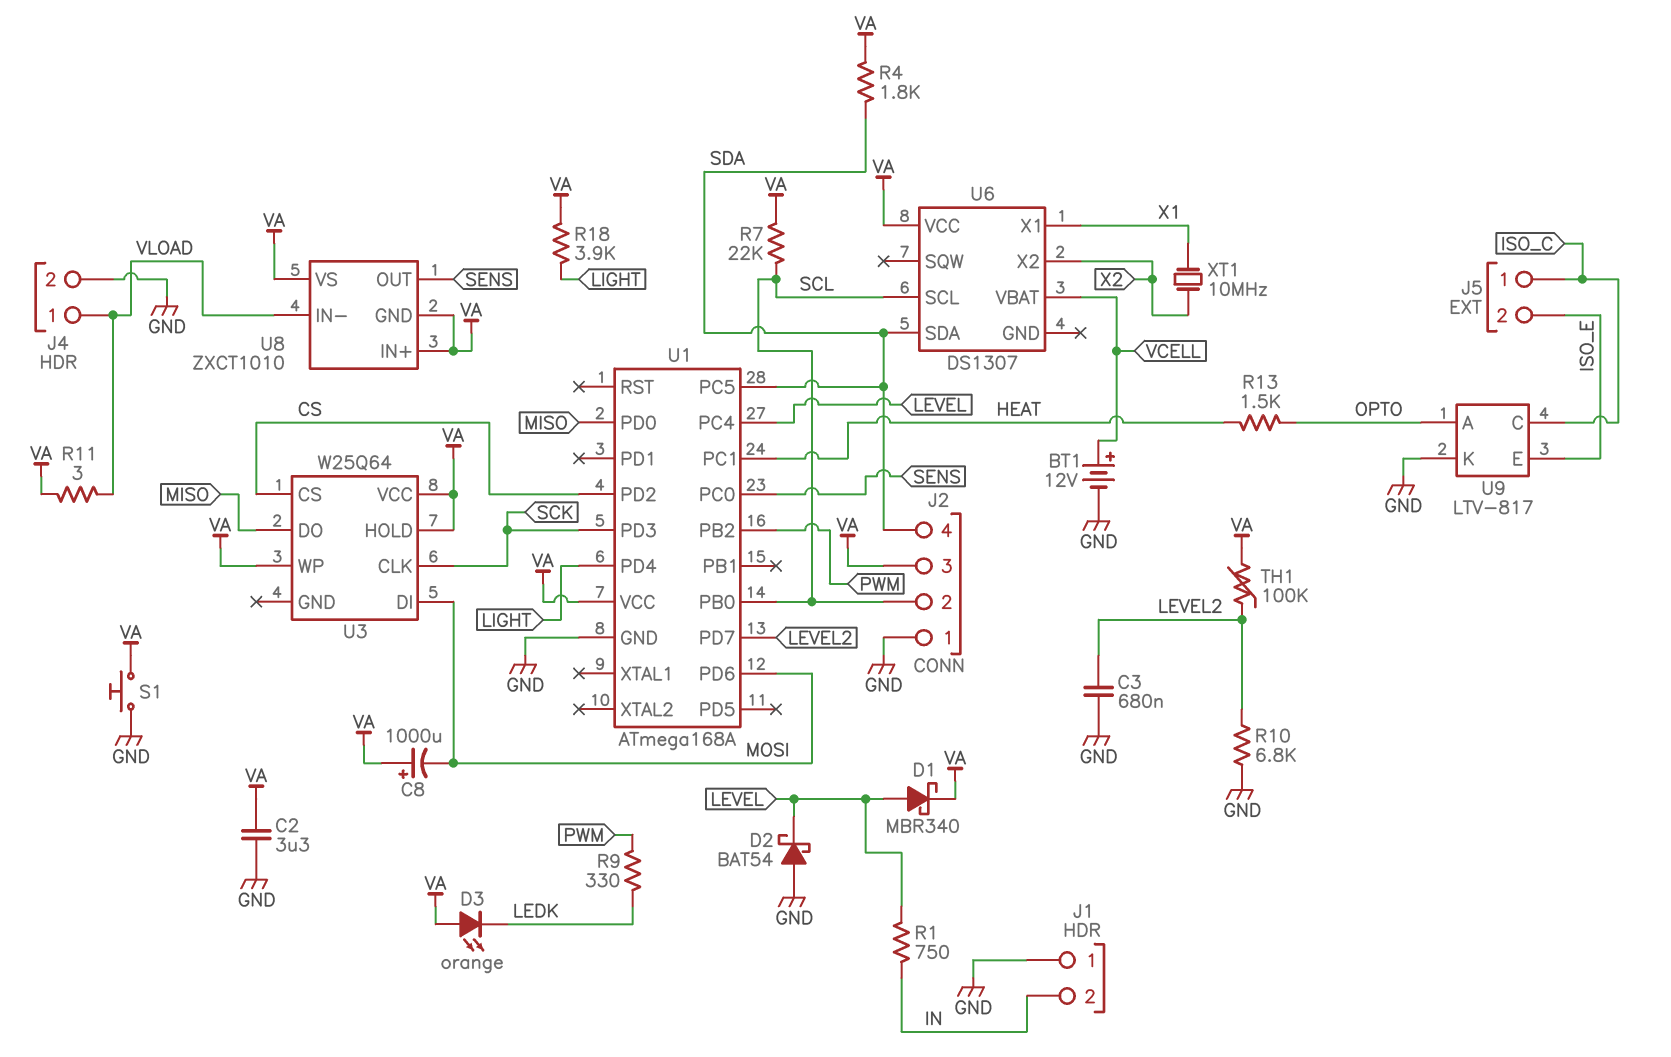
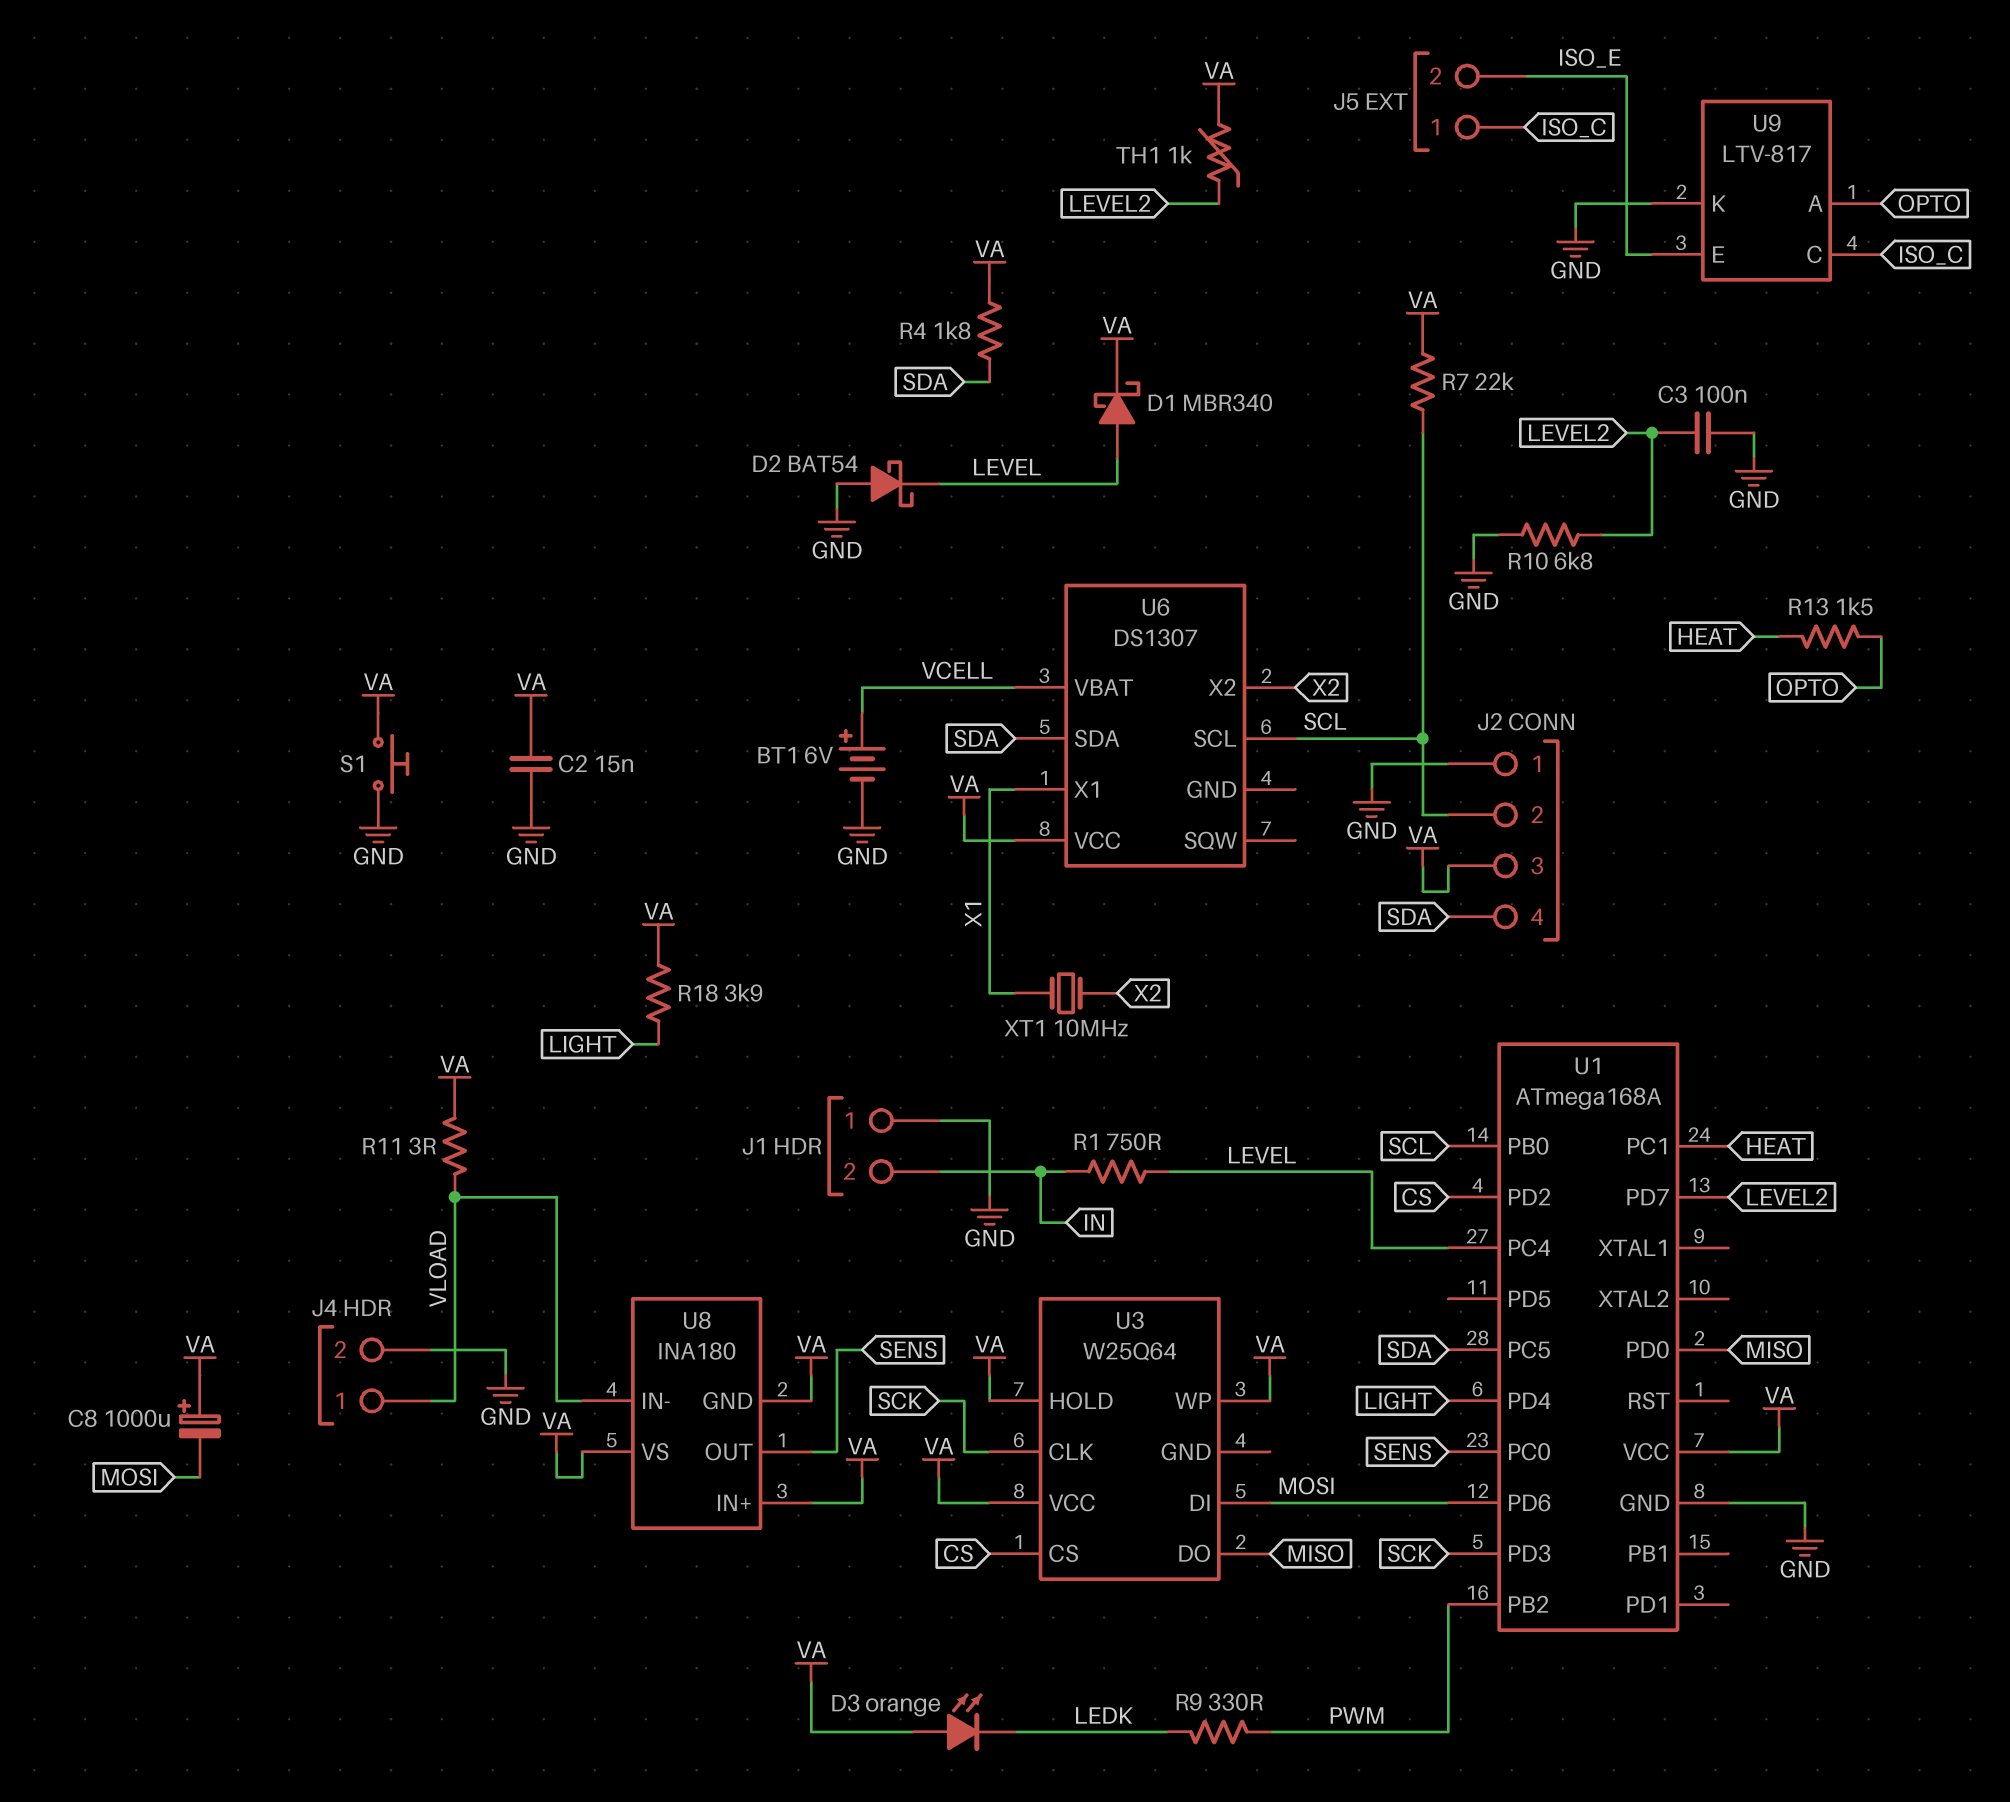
BT1: 12V (plus VCELL, minus GND) -> 6V (plus VCELL, minus GND)
C2: 3.3uF (GND, VA) -> 15nF (GND, VA)
C3: 680nF (GND, LEVEL2) -> 100nF (GND, LEVEL2)
TH1: 100k (LEVEL2, VA) -> 1k (LEVEL2, VA)
U8: ZXCT1010 -> INA180

